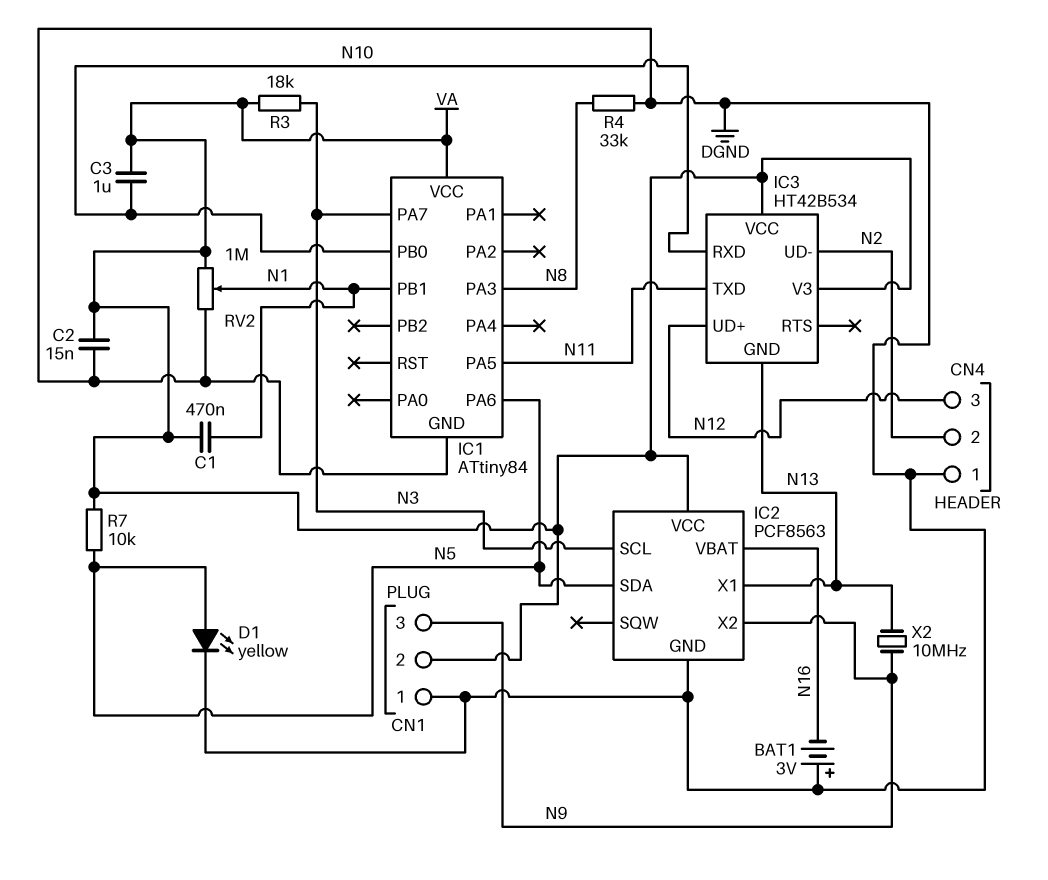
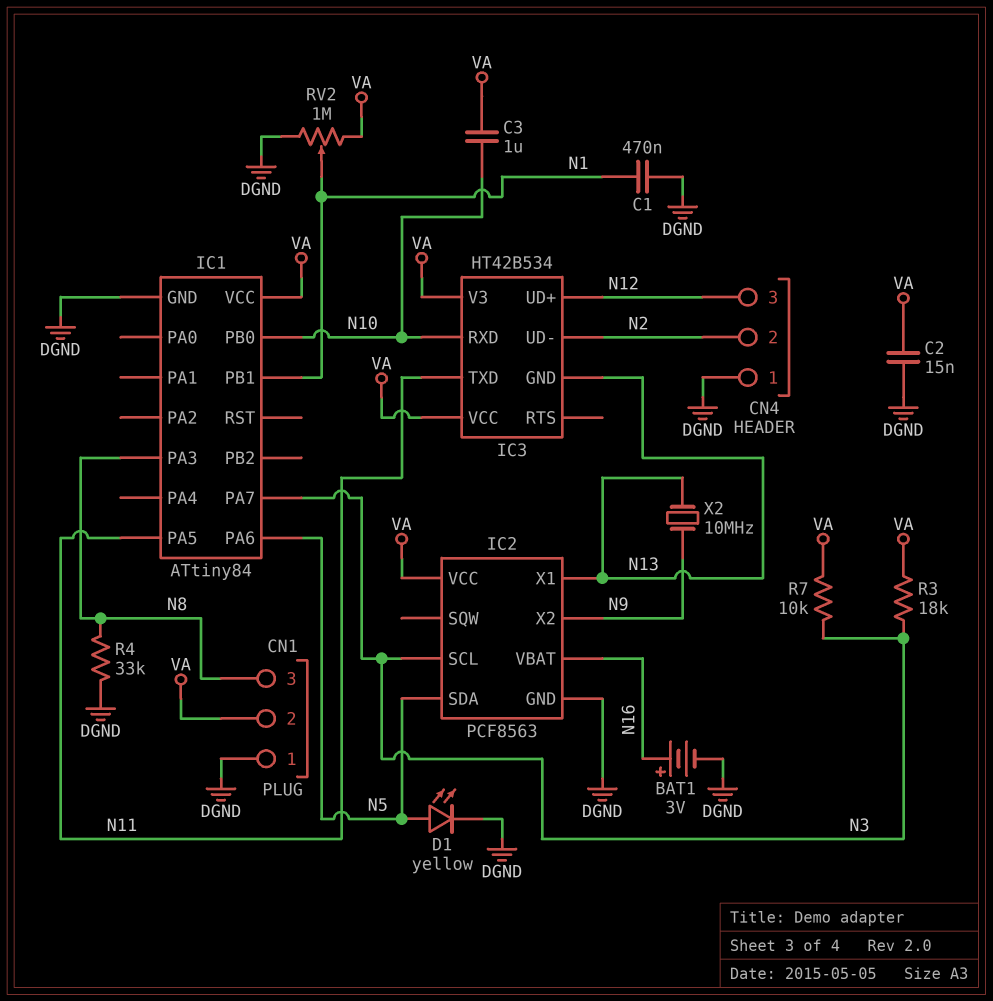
BAT1: 3V (plus DGND, minus N16) -> 3V (plus N16, minus DGND)
C1: 470nF (N1, VA) -> 470nF (DGND, N1)
CN1 pin 3: N9 -> N8
R7: 10k (N5, VA) -> 10k (N3, VA)

